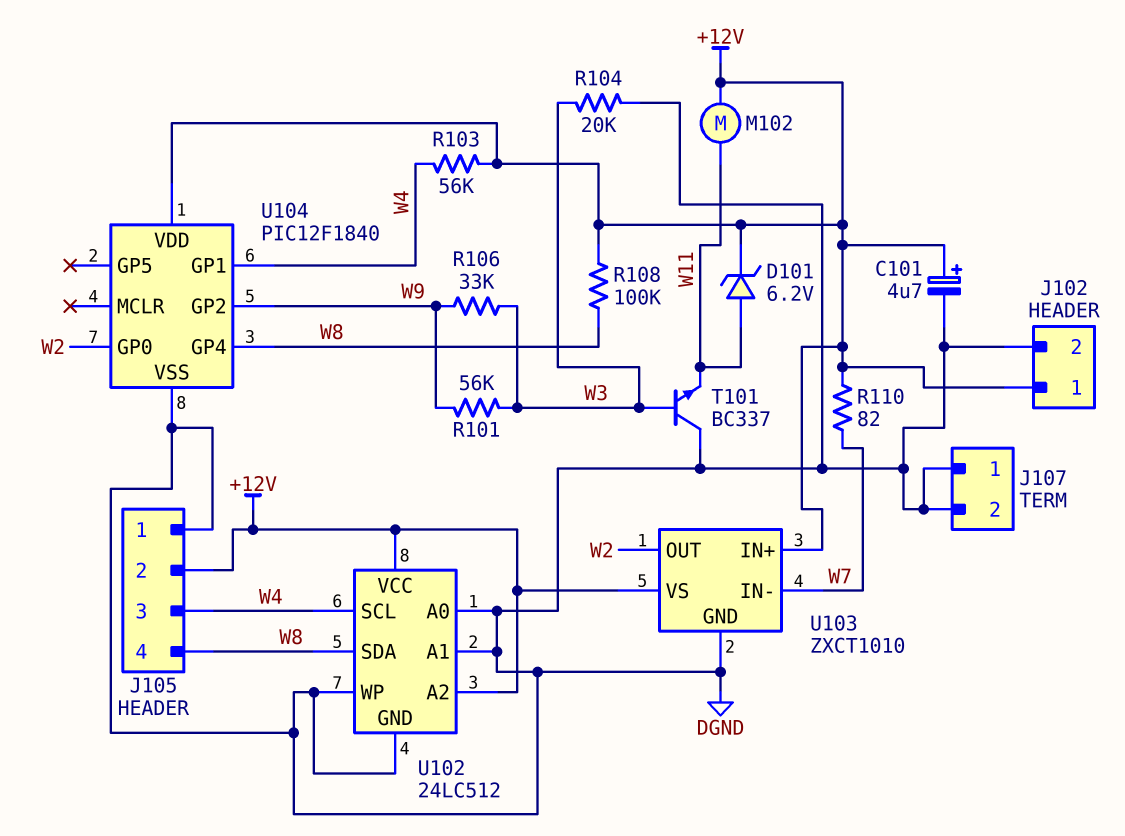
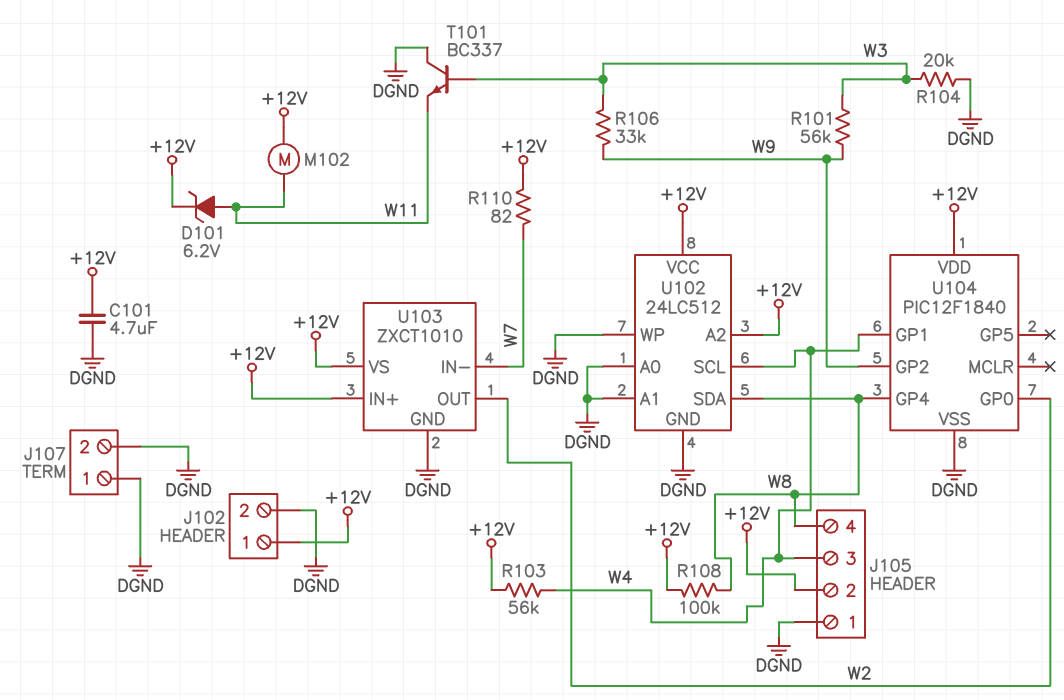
C101: 4.7uF (plus +12V, minus DGND) -> 4.7uF (+12V, DGND)

